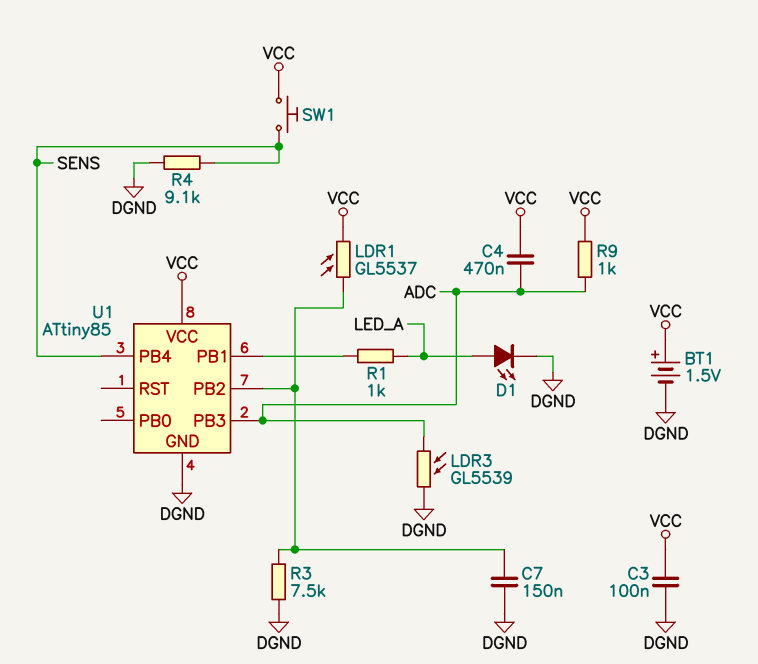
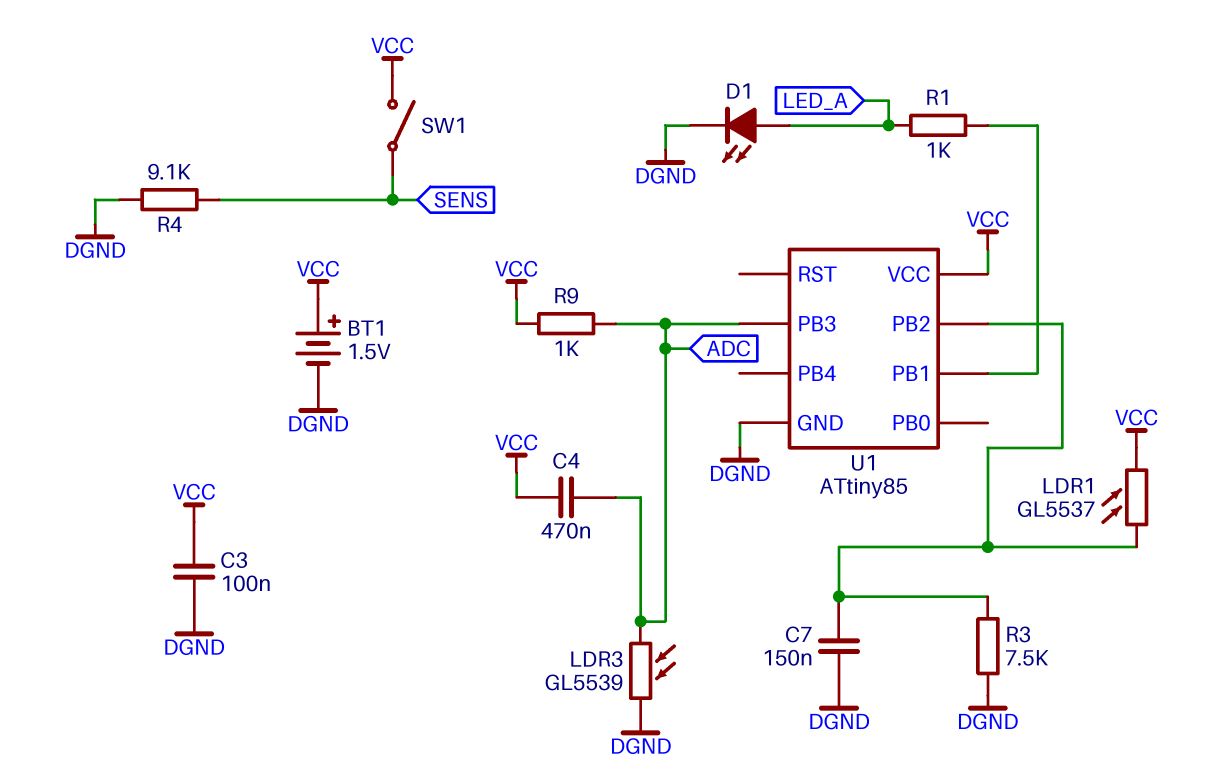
SW1: button (SENS, VCC) -> switch (SENS, VCC)
U1 pin PB4: SENS -> none

